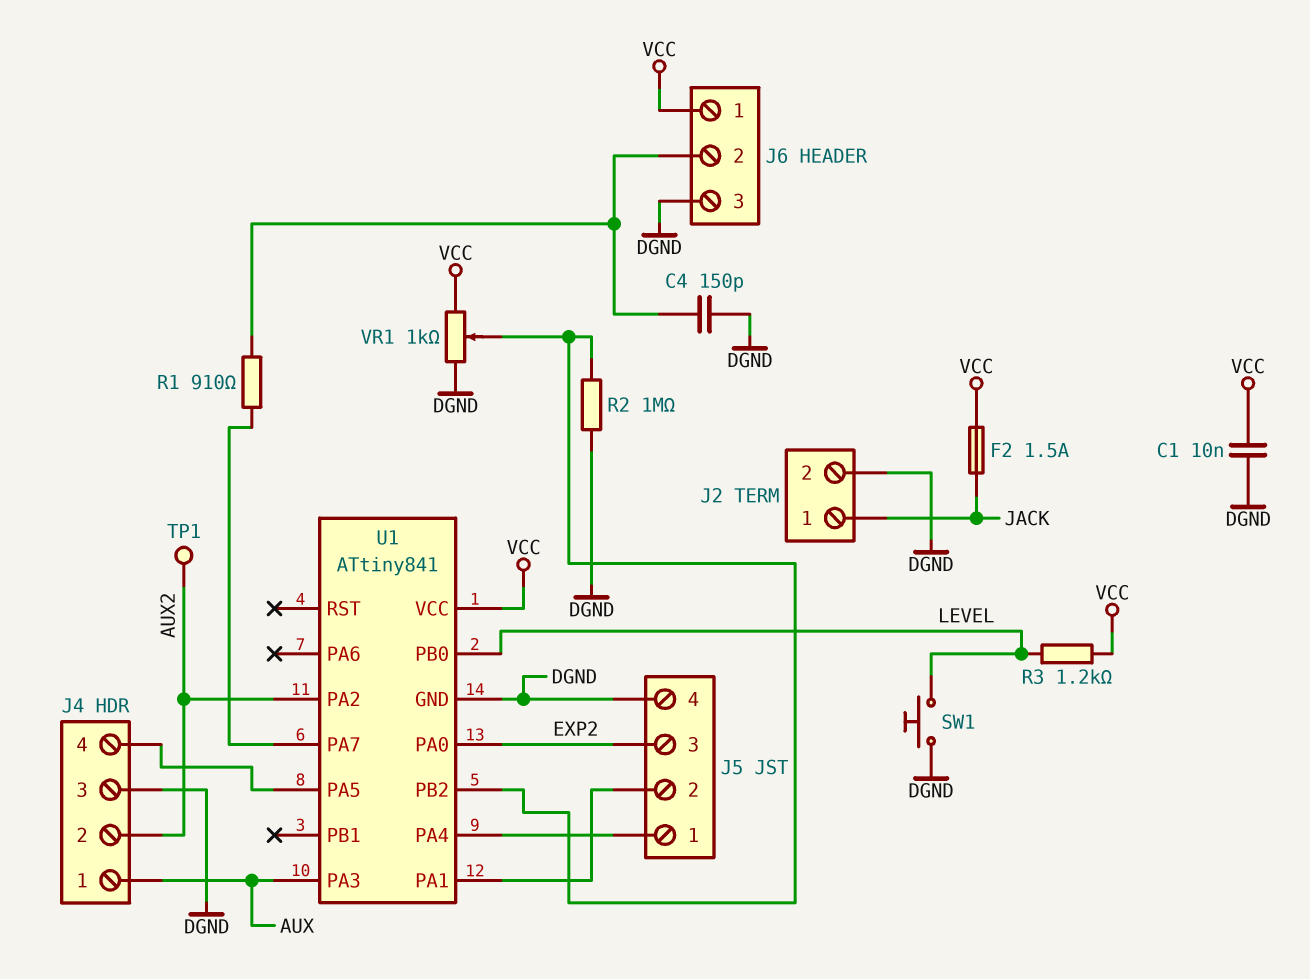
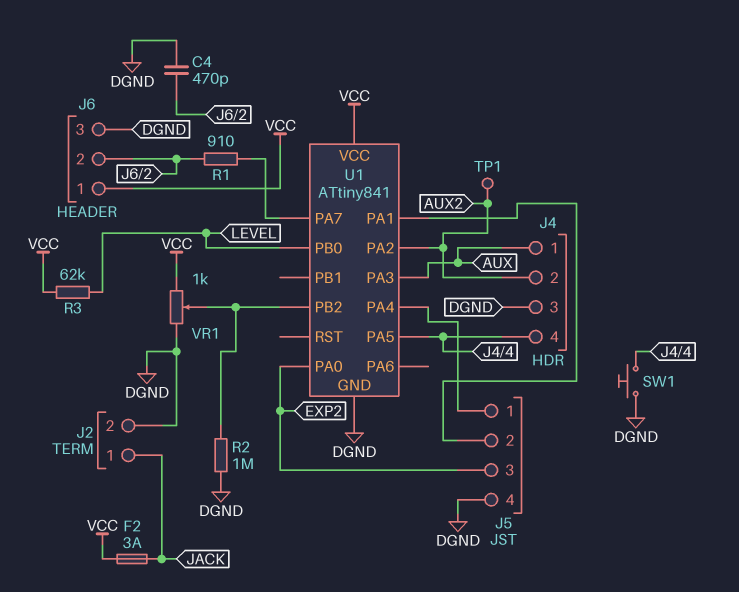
C1: 10nF (DGND, VCC) -> none
C4: 150pF (DGND, J6/2) -> 470pF (DGND, J6/2)
F2: 1.5A (JACK, VCC) -> 3A (JACK, VCC)
R3: 1.2k (LEVEL, VCC) -> 62k (LEVEL, VCC)
SW1: button (DGND, LEVEL) -> button (DGND, J4/4)

